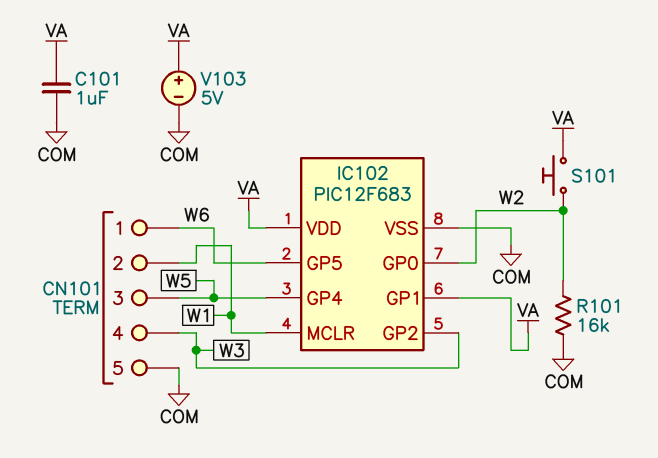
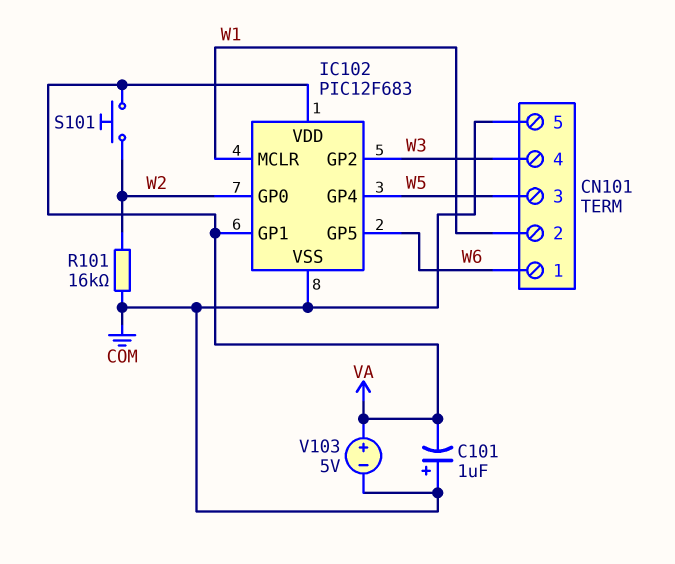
C101: 1uF (COM, VA) -> 1uF (plus COM, minus VA)

